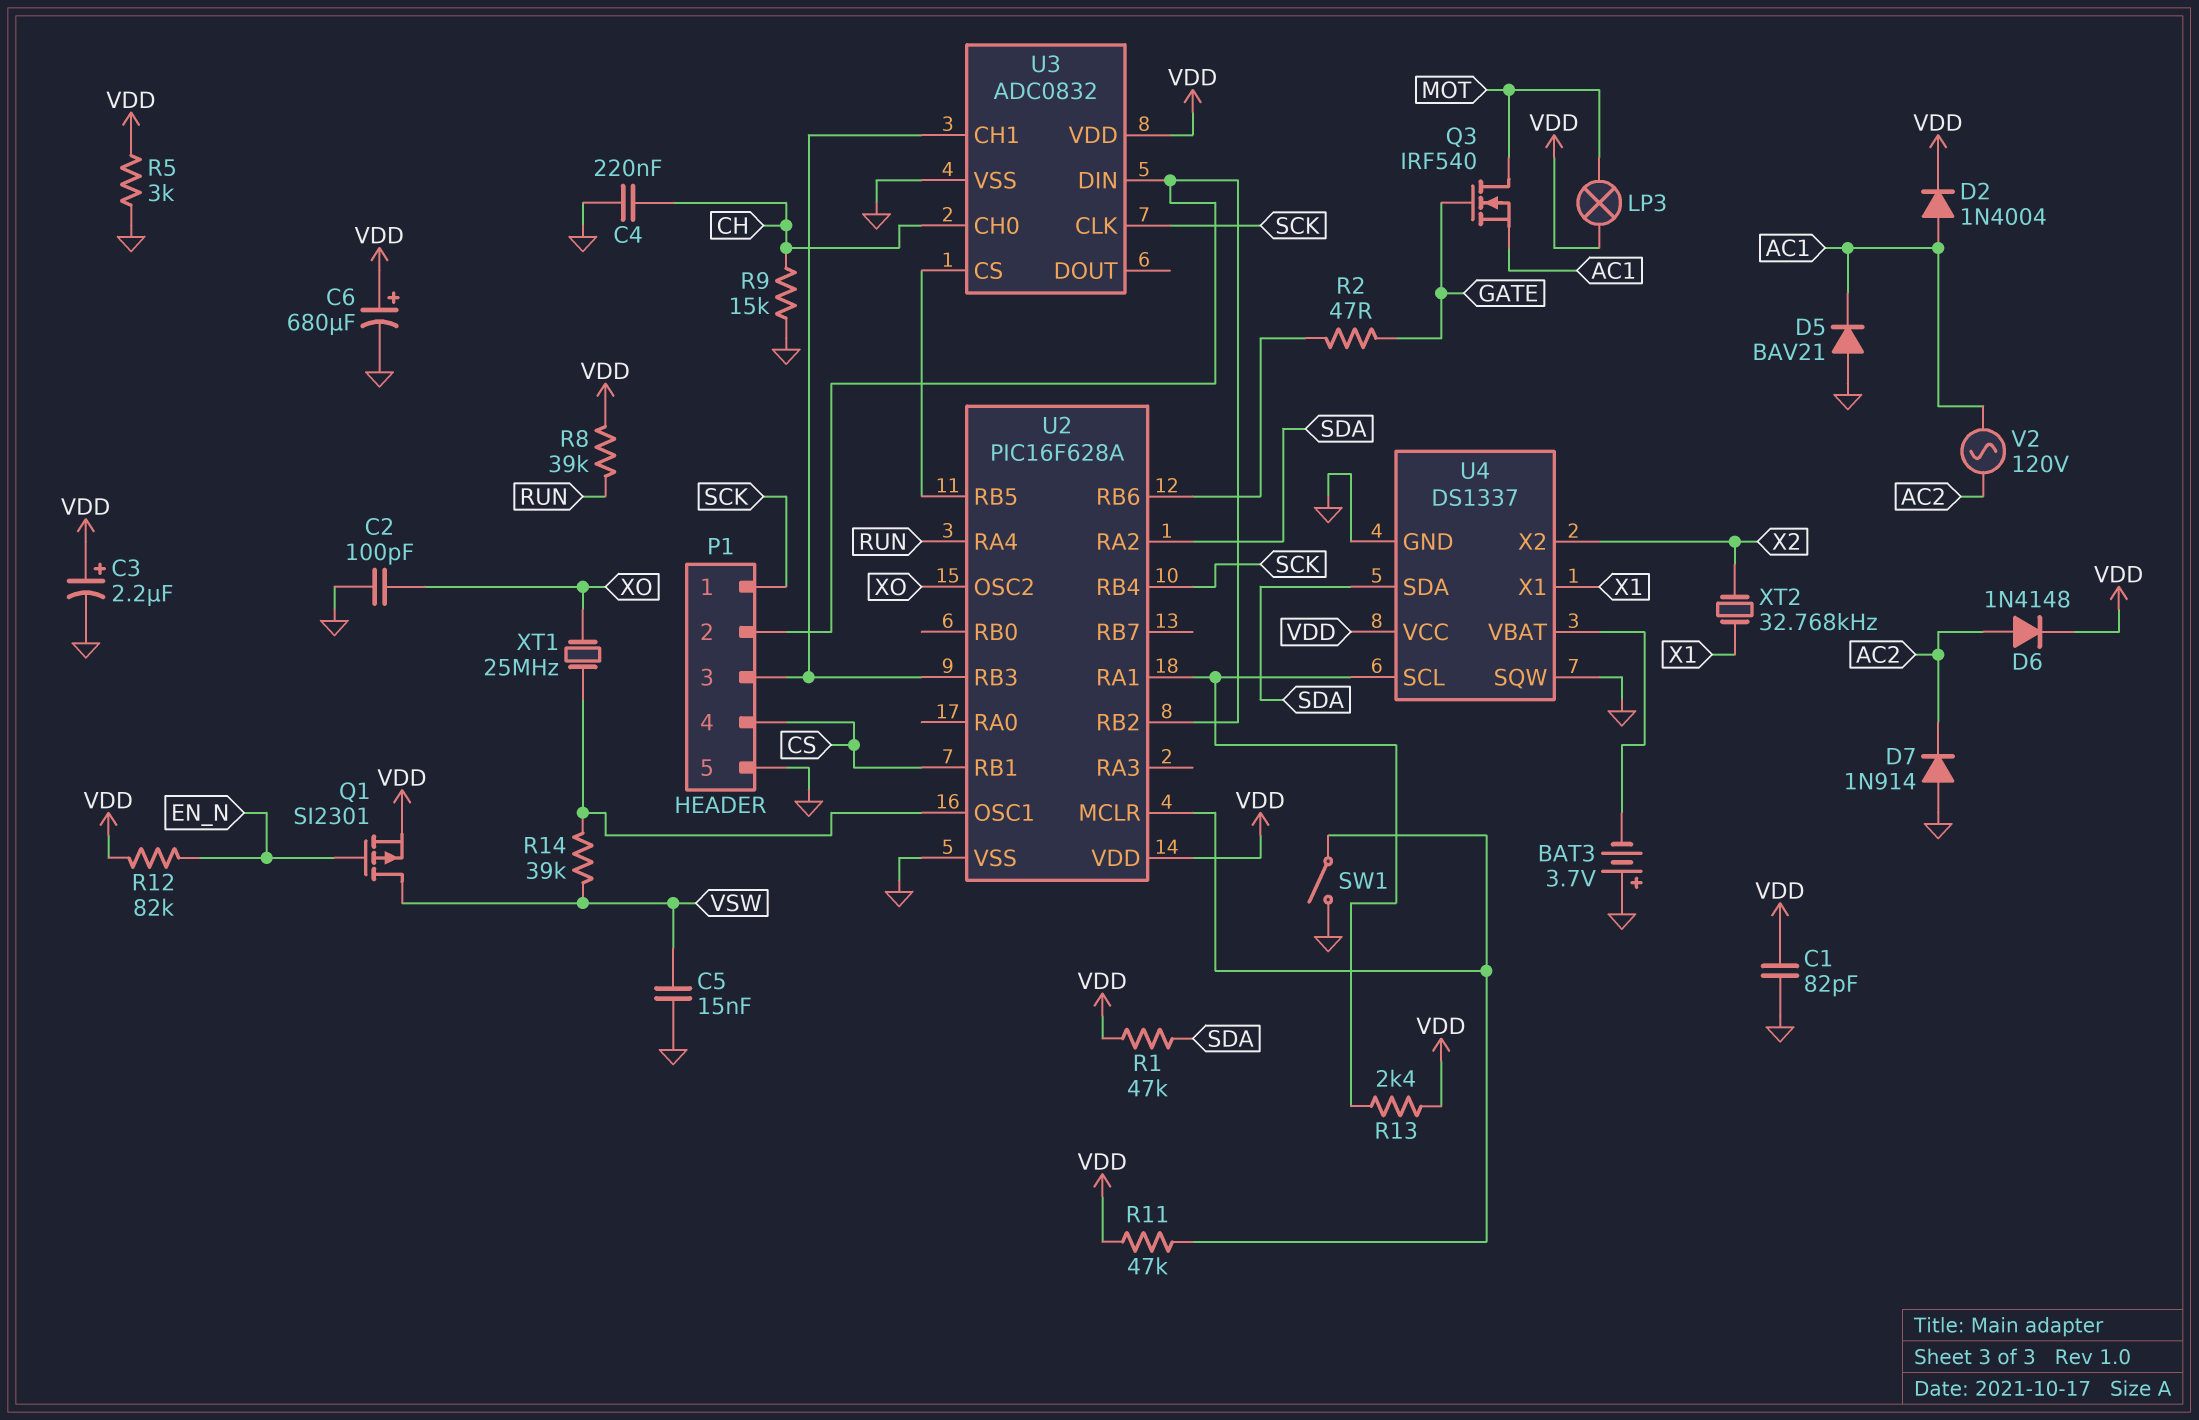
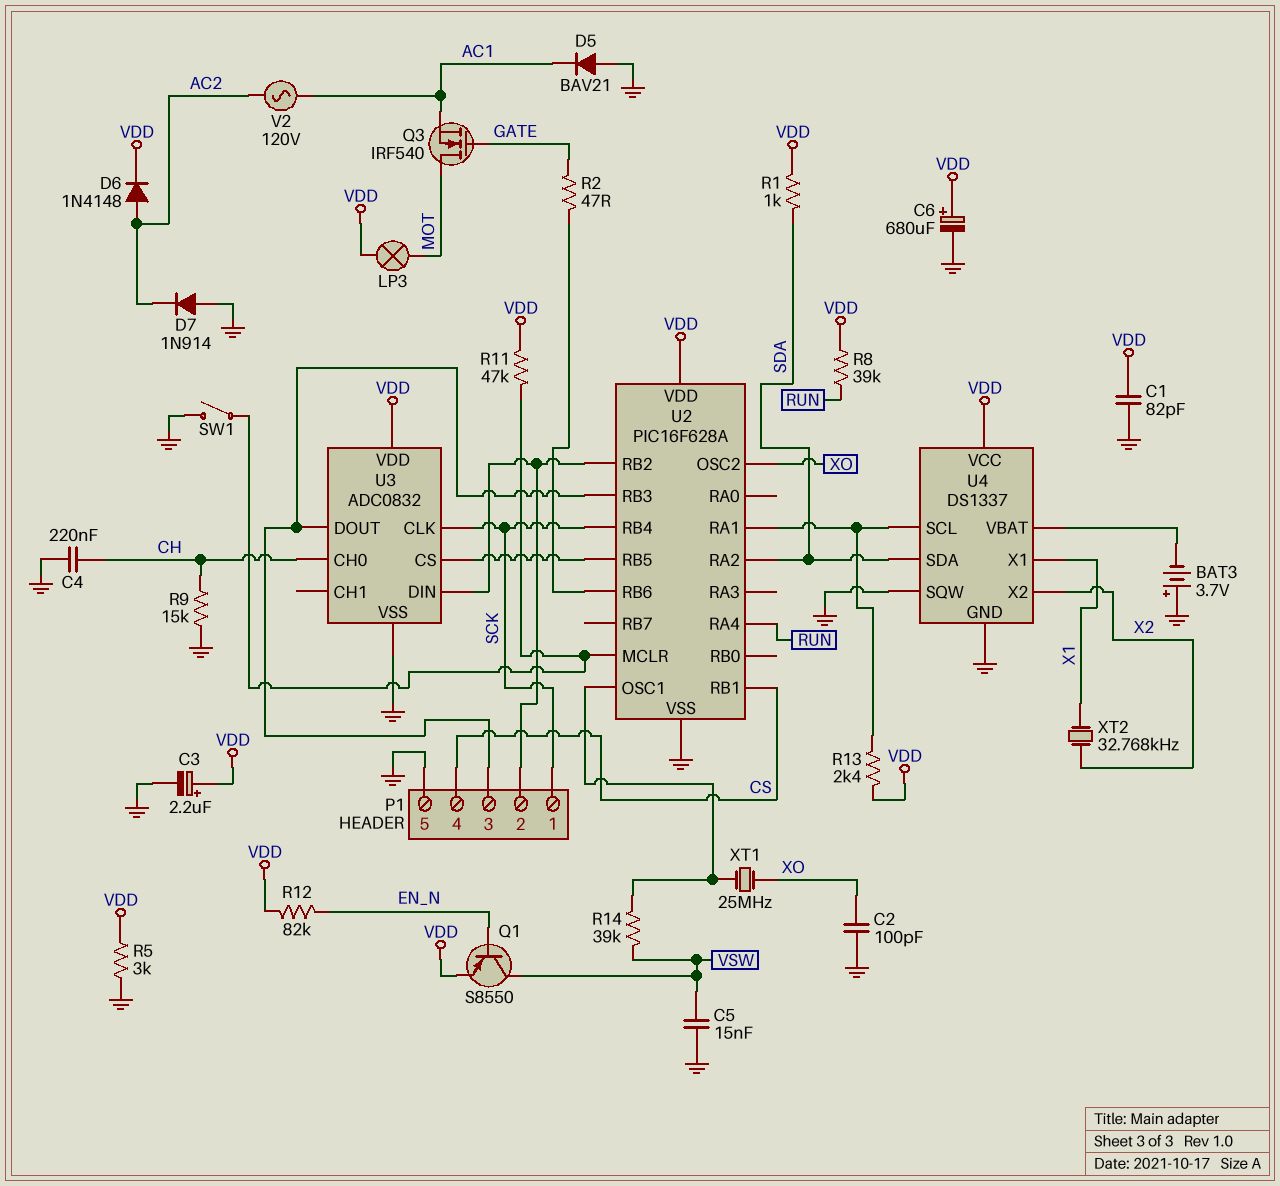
D2: diode 1N4004 (A AC1, K VDD) -> none
Q1: PMOS SI2301 (G EN_N, D VSW, S VDD) -> PNP S8550 (B EN_N, C VSW, E VDD)
R1: 47k (SDA, VDD) -> 1k (SDA, VDD)
U3 pin CH1: P1/3 -> none
U3 pin DOUT: none -> P1/3

